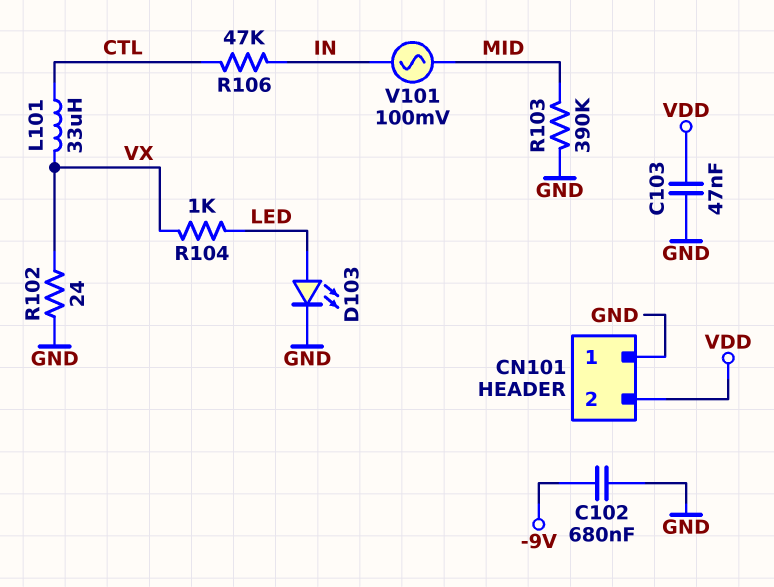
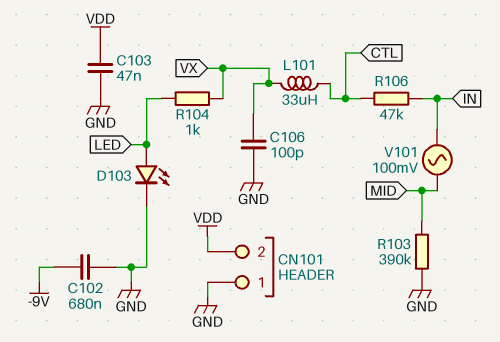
C106: none -> 100pF (GND, VX)
R102: 24 (GND, VX) -> none

